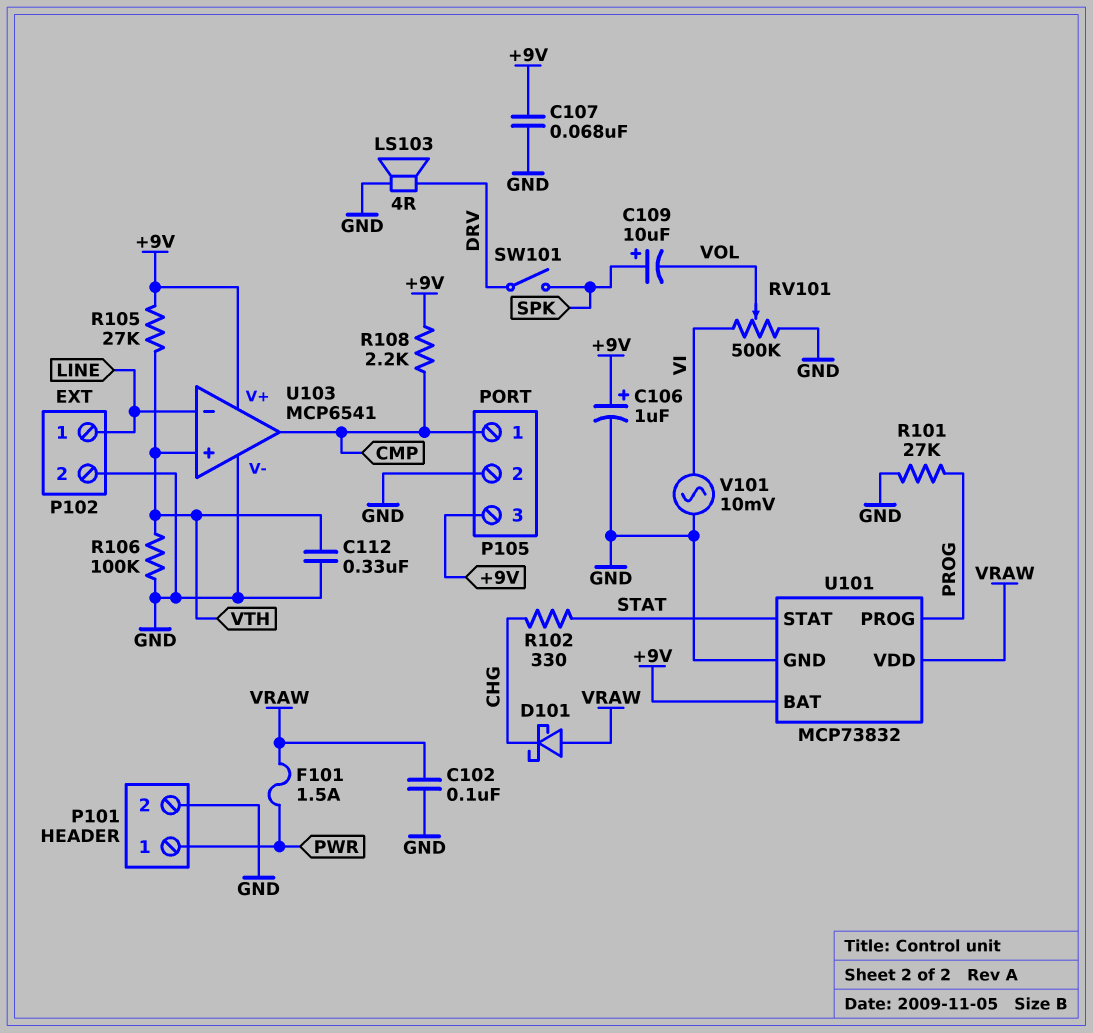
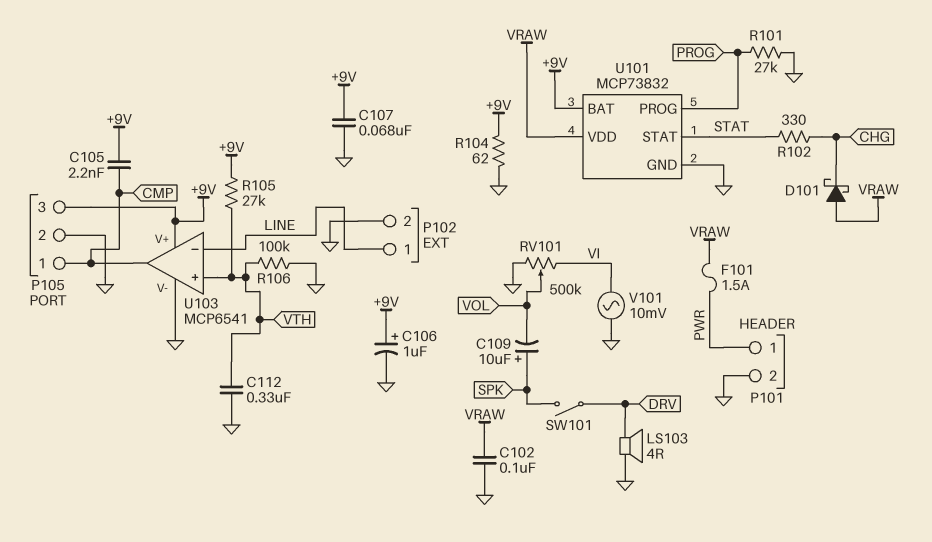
C105: none -> 2.2nF (+9V, CMP)
R104: none -> 62 (+9V, GND)
R108: 2.2k (+9V, CMP) -> none

